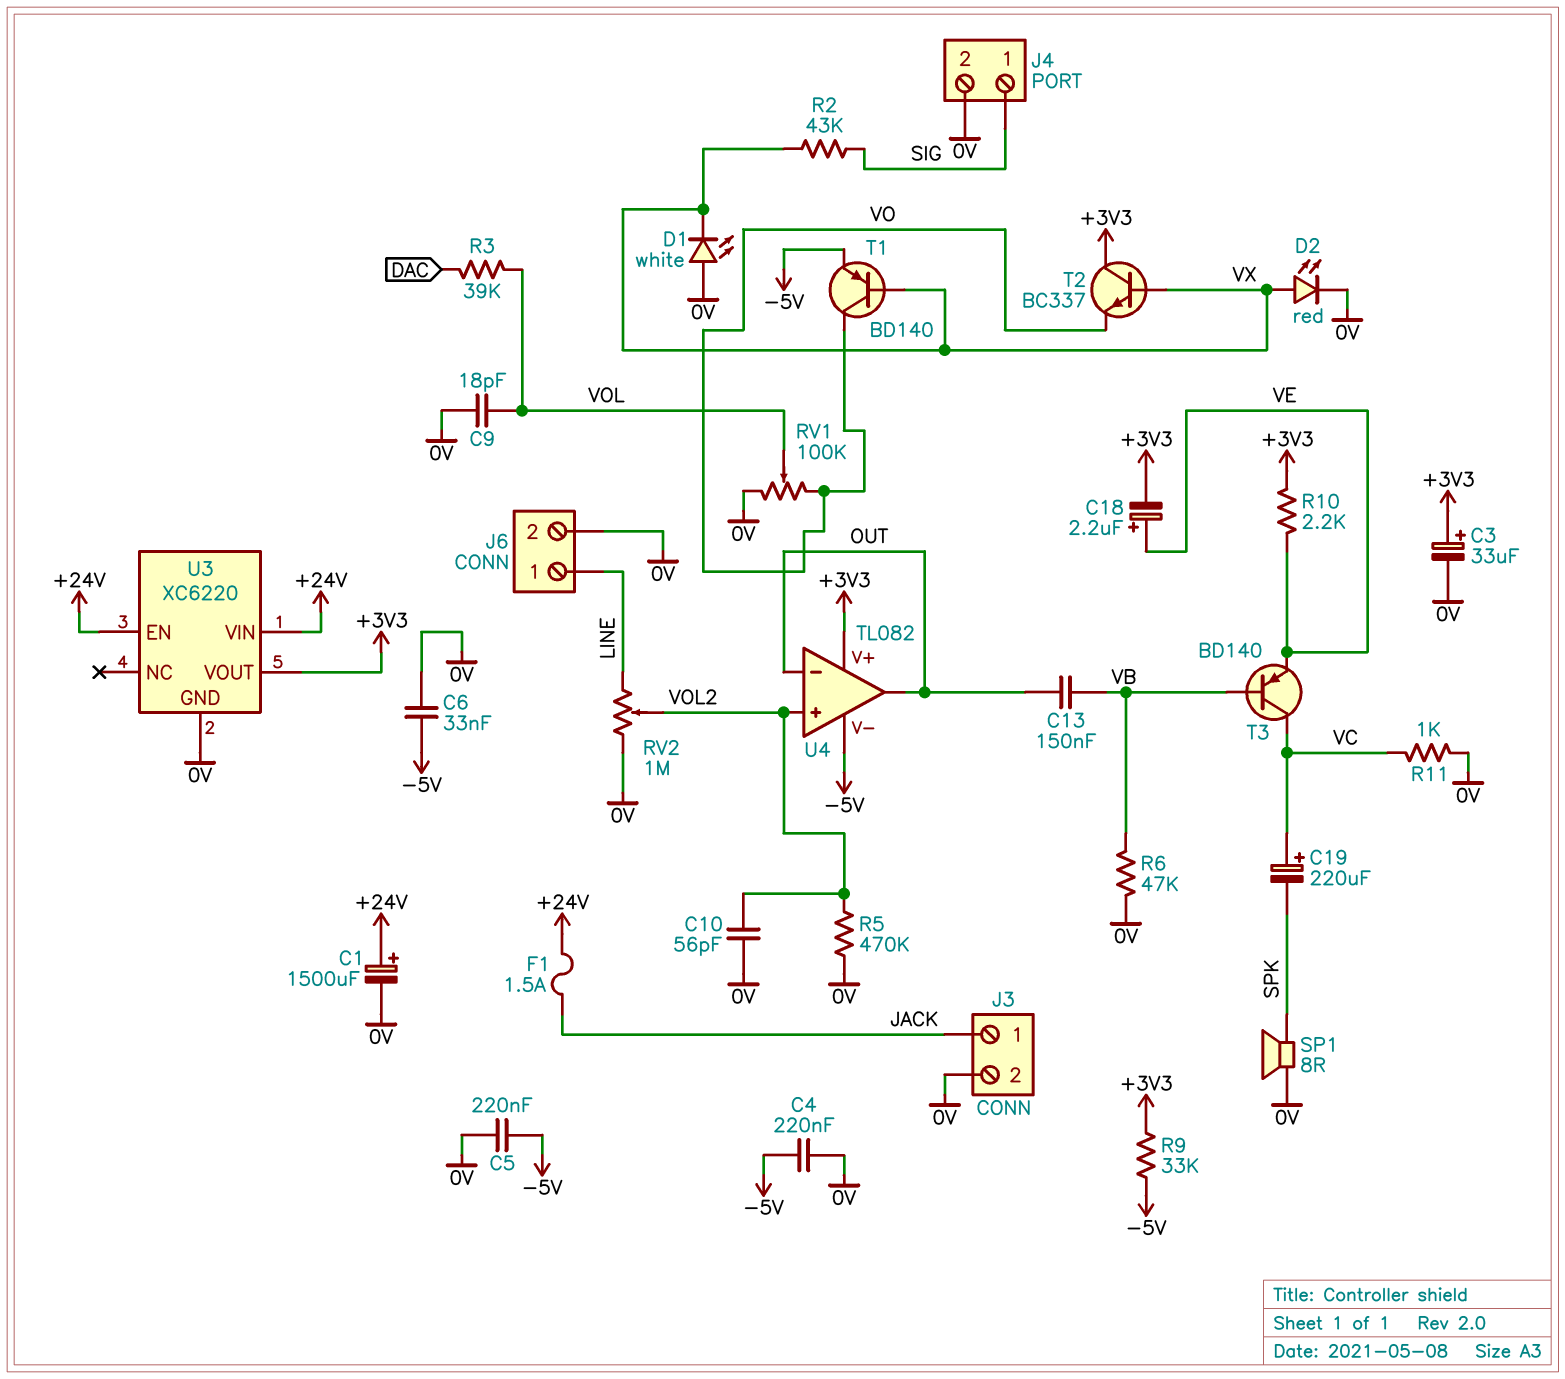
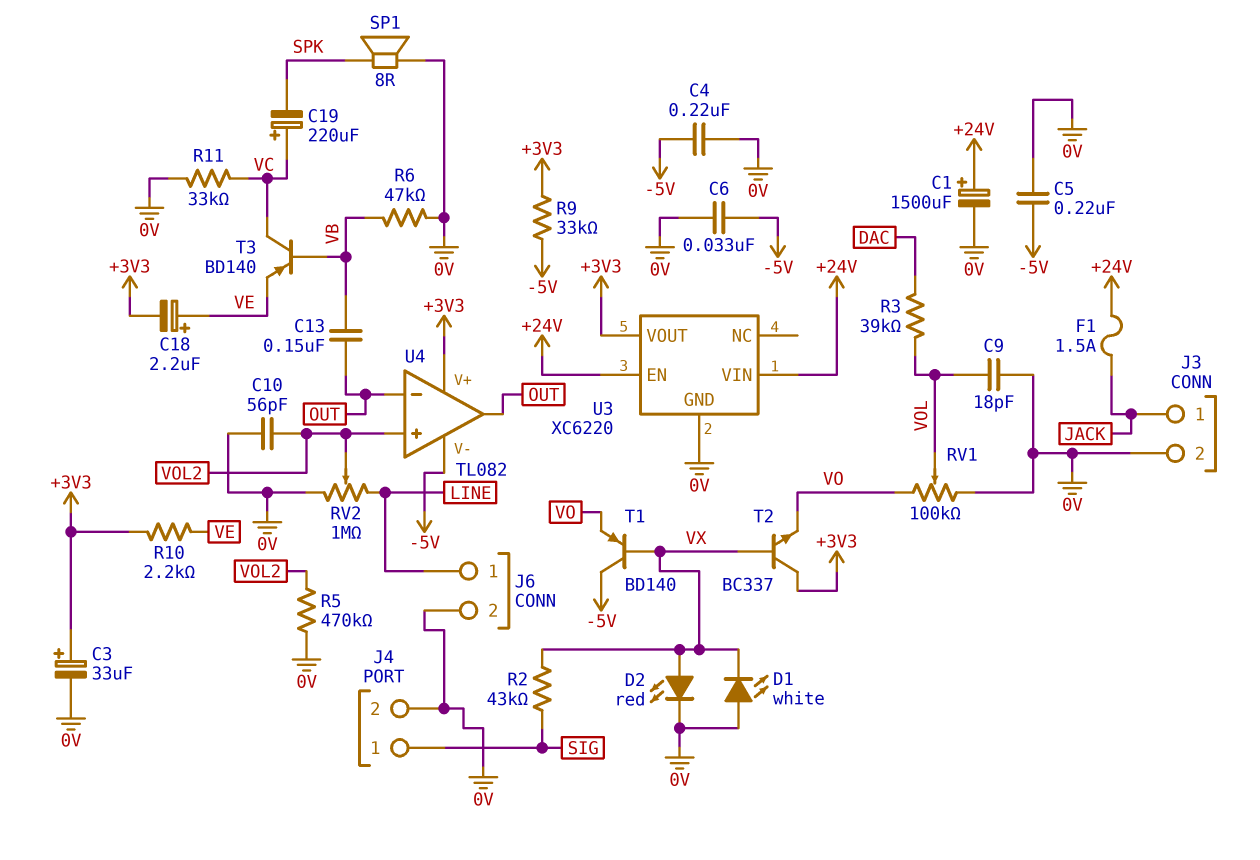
R11: 1k (0V, VC) -> 33k (0V, VC)
T1: PNP BD140 (B VX, C VO, E -5V) -> PNP BD140 (B VX, C -5V, E VO)

